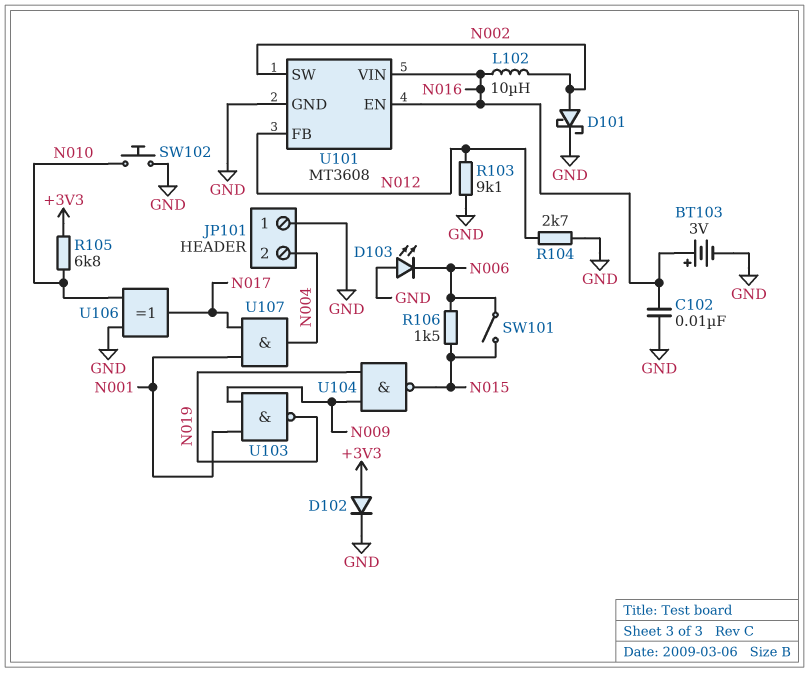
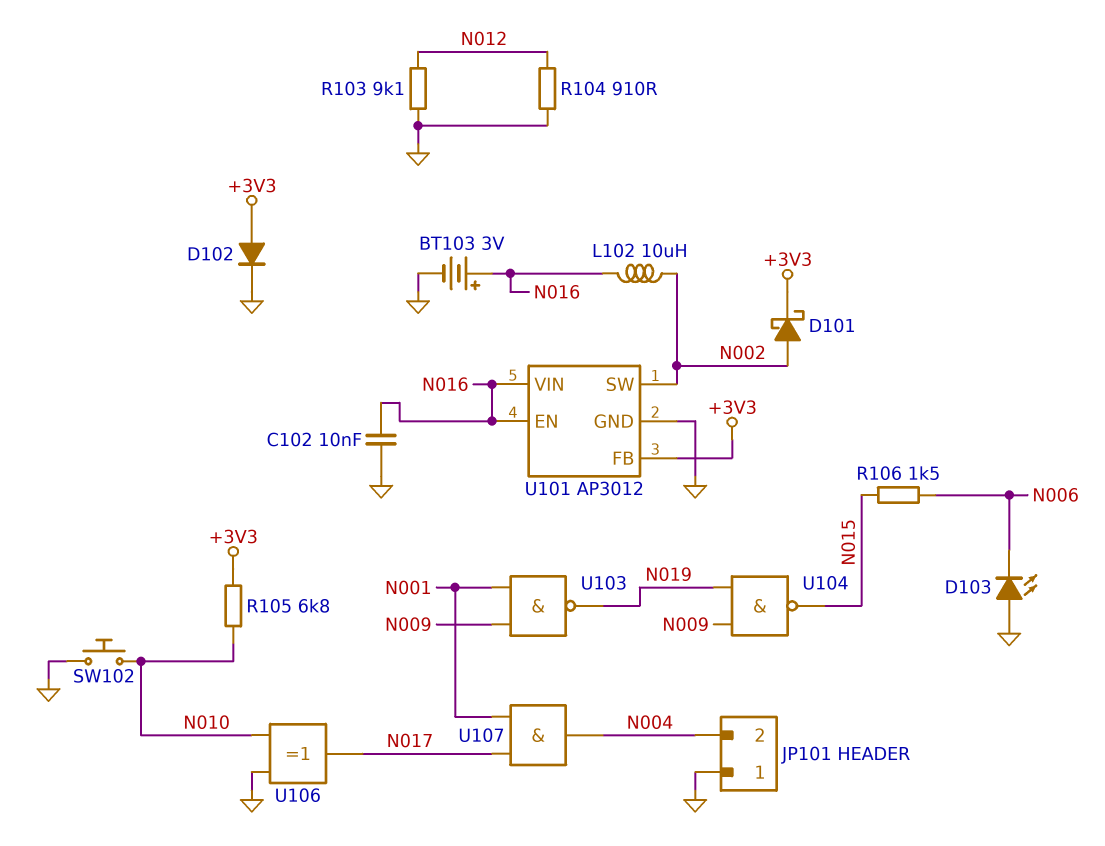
D101: schottky (A N002, K GND) -> schottky (A N002, K +3V3)
R104: 2.7k (GND, N012) -> 910 (GND, N012)
SW101: switch (N006, N015) -> none
U101: MT3608 -> AP3012
U101 pin FB: N012 -> +3V3

